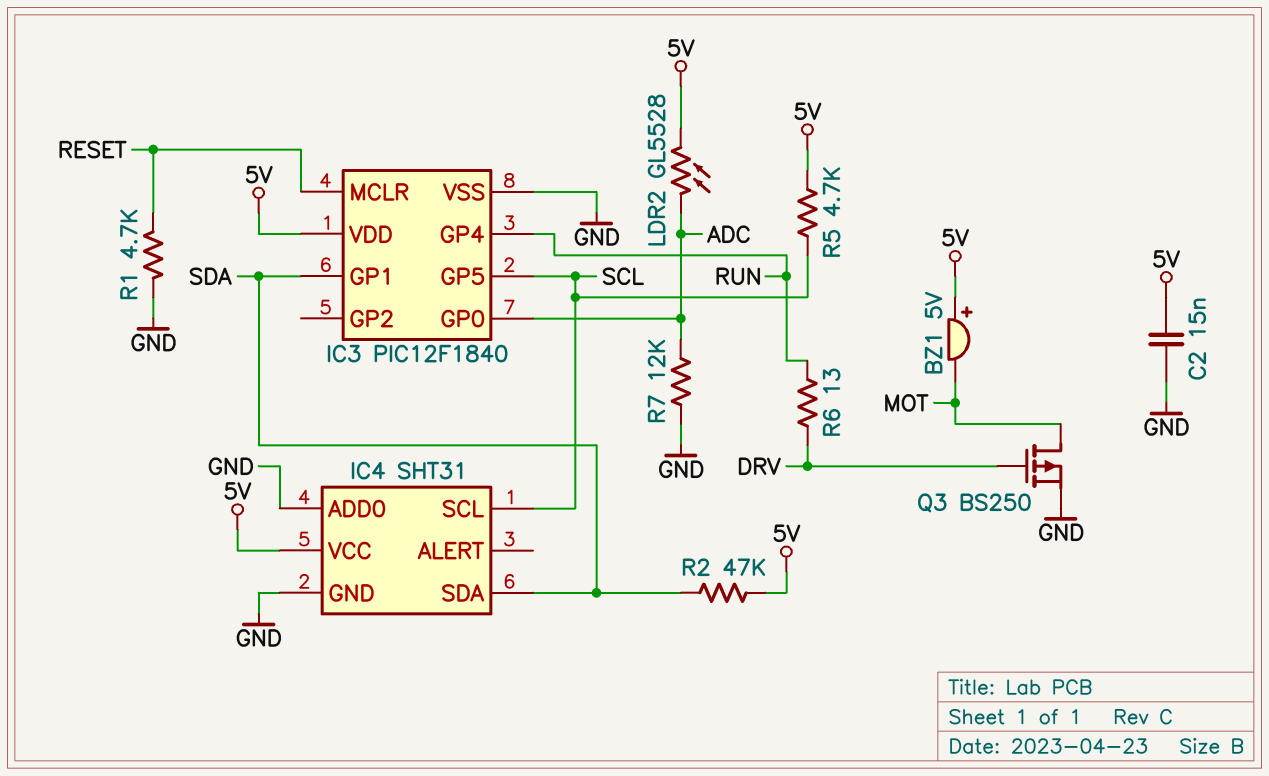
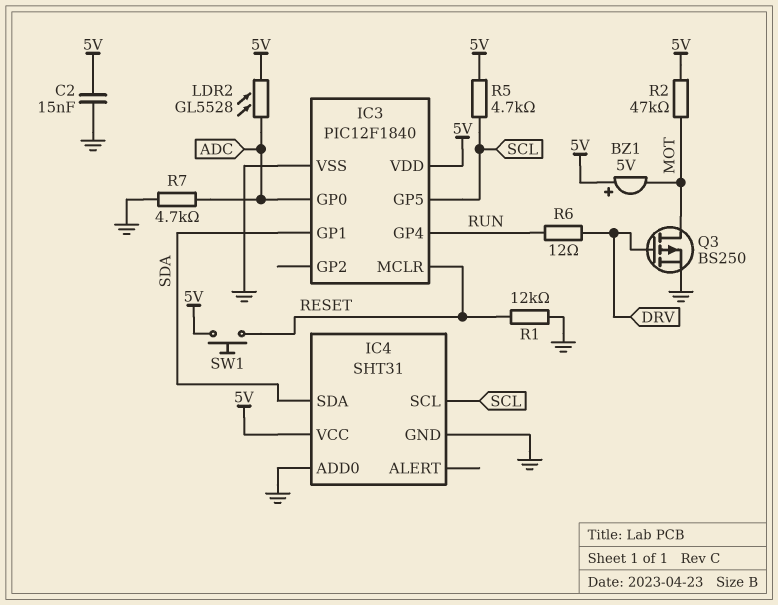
R1: 4.7k (GND, RESET) -> 12k (GND, RESET)
R2: 47k (5V, SDA) -> 47k (5V, MOT)
R6: 13 (DRV, RUN) -> 12 (DRV, RUN)
R7: 12k (ADC, GND) -> 4.7k (ADC, GND)
SW1: none -> button (5V, RESET)

